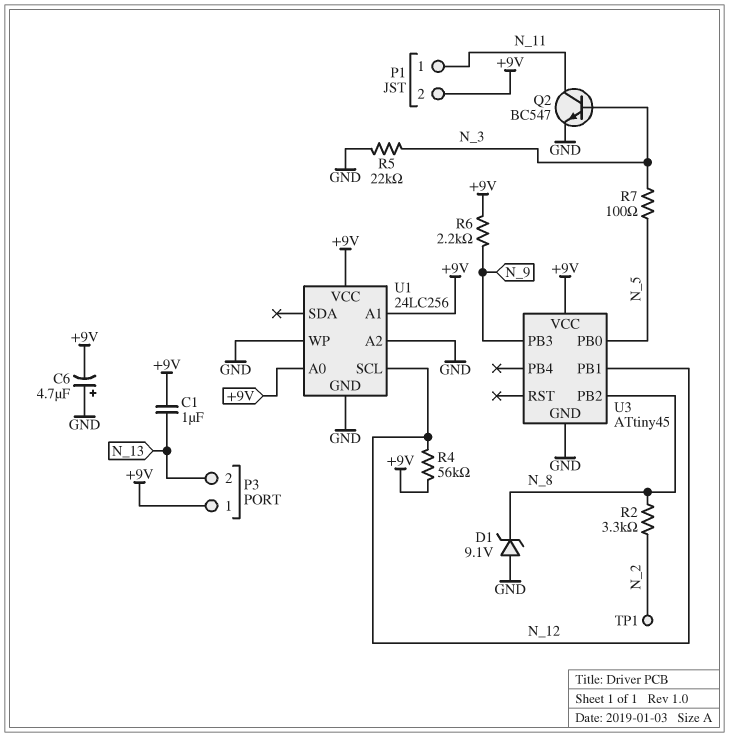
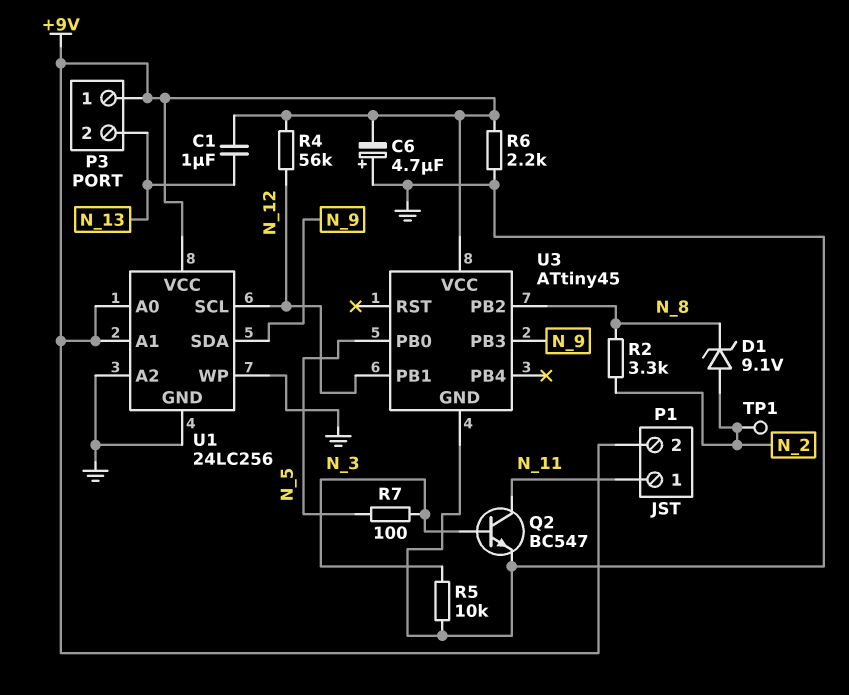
D1: zener 9.1V (A GND, K N_8) -> zener 9.1V (A N_2, K N_8)
R5: 22k (GND, N_3) -> 10k (GND, N_3)
R6: 2.2k (+9V, N_9) -> 2.2k (+9V, GND)
U1 pin SDA: none -> N_9

